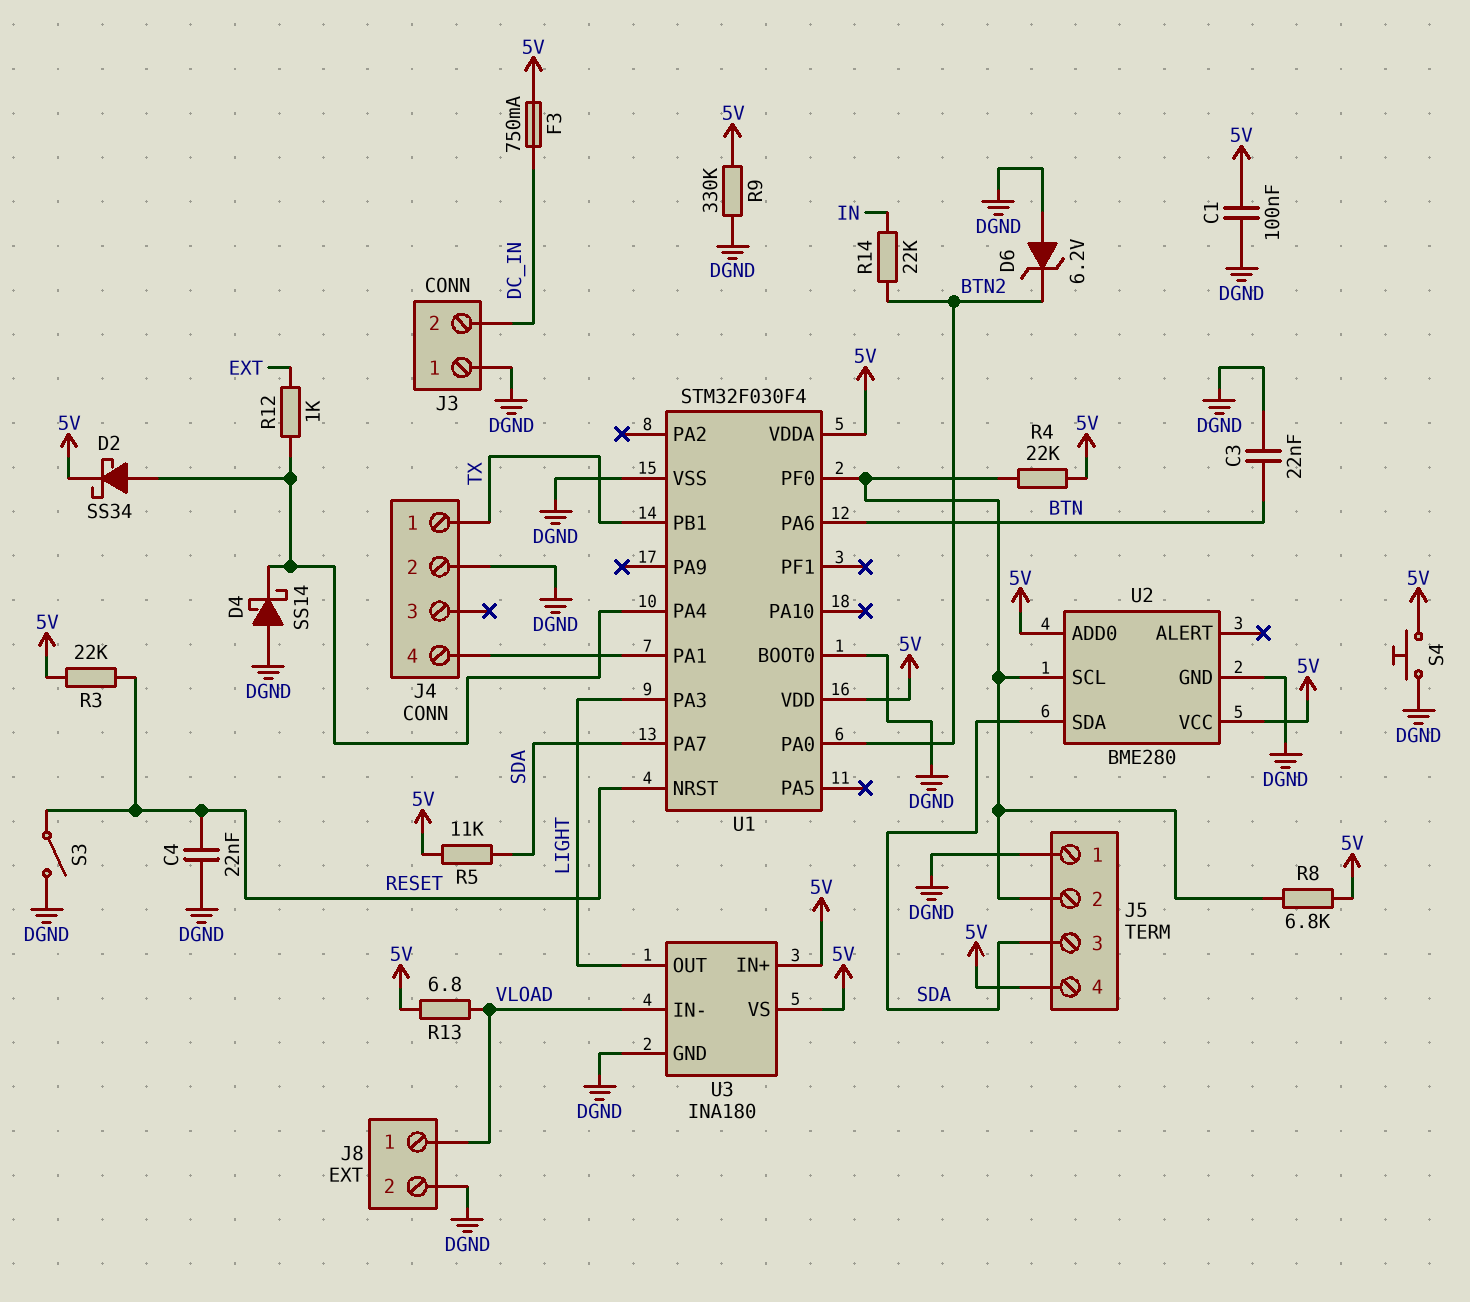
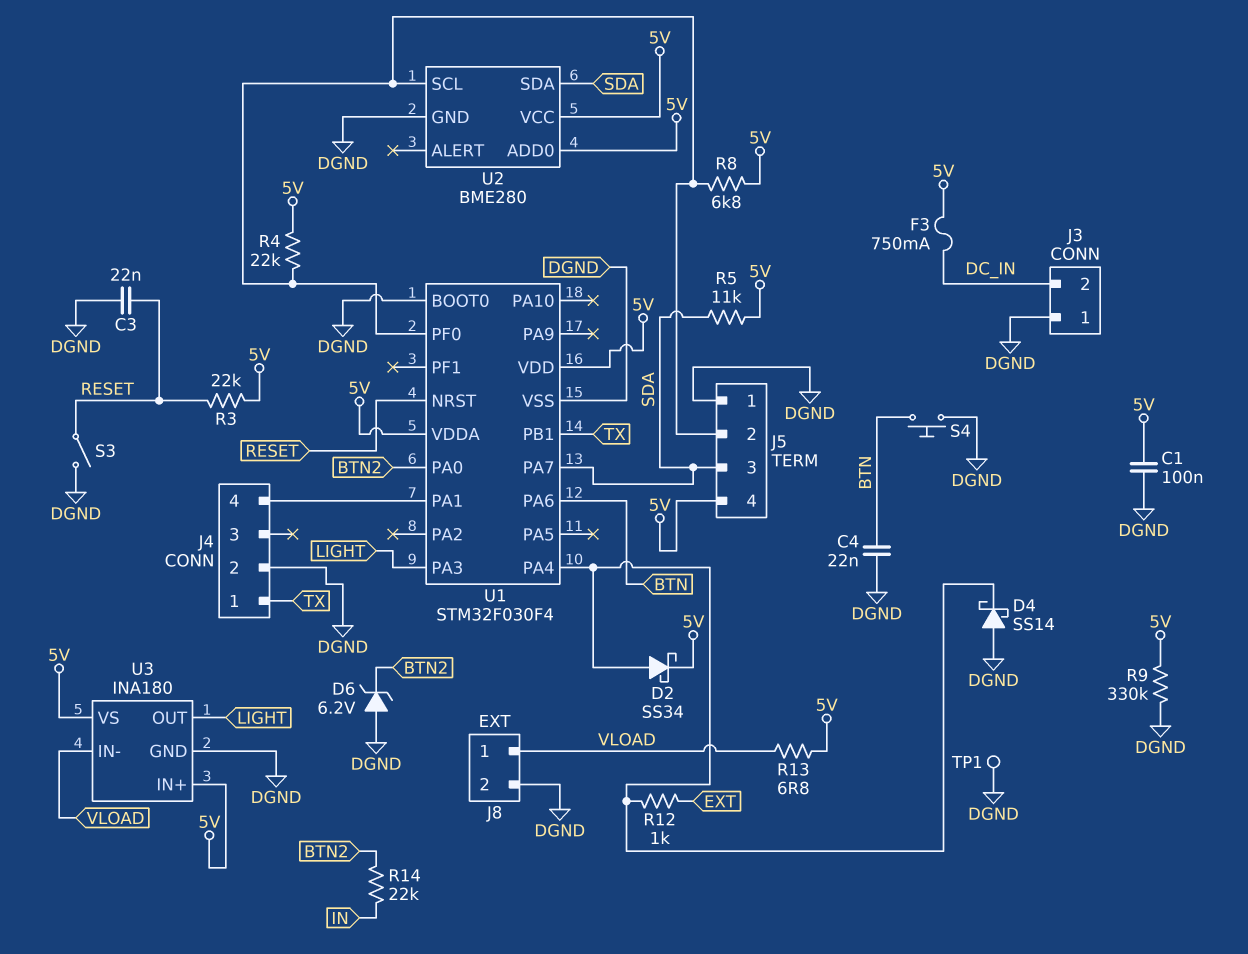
C3: 22nF (BTN, DGND) -> 22nF (DGND, RESET)
C4: 22nF (DGND, RESET) -> 22nF (BTN, DGND)
S4: button (5V, DGND) -> button (BTN, DGND)
TP1: none -> test point (DGND)

